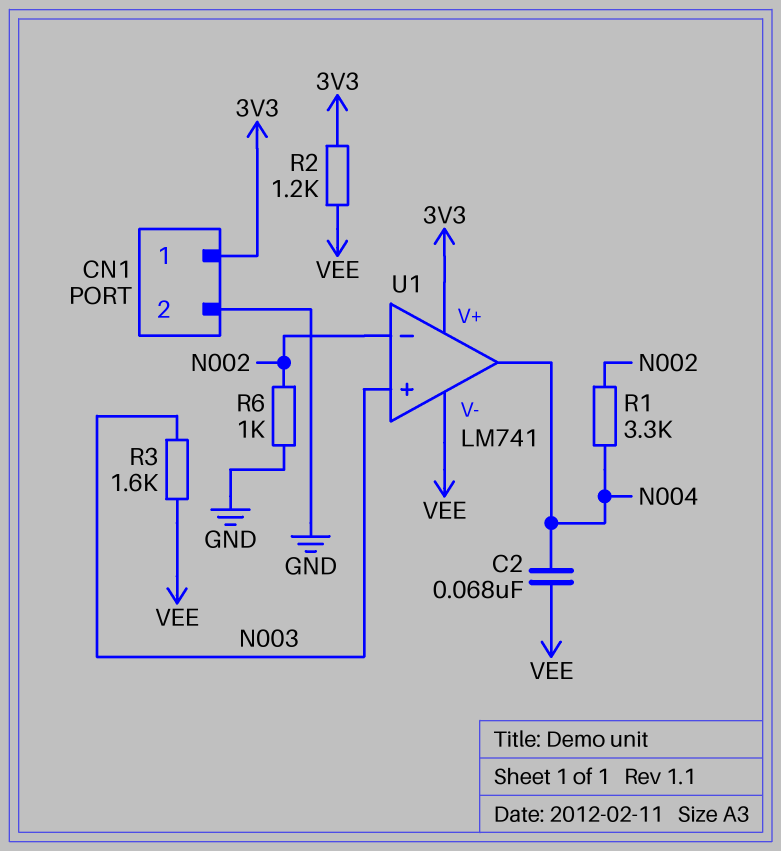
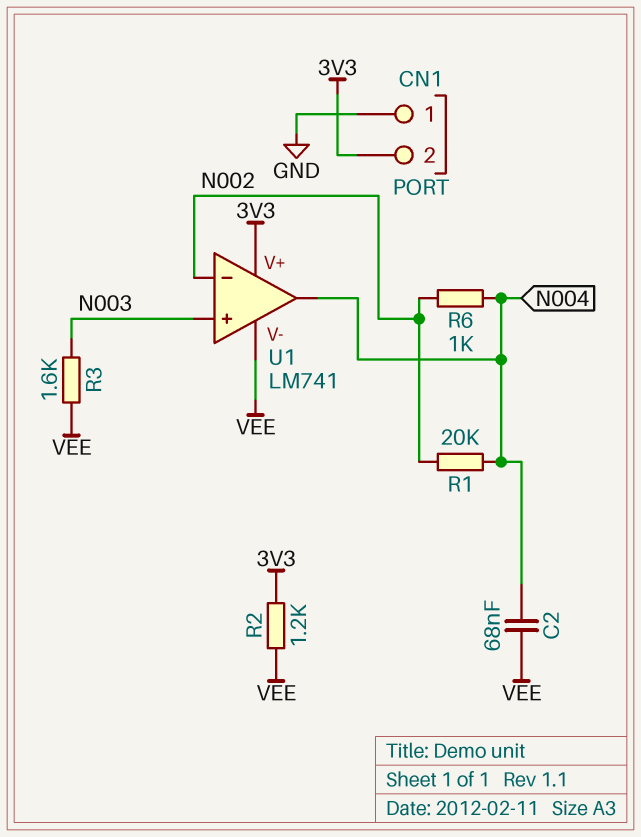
CN1 pin 1: 3V3 -> GND
CN1 pin 2: GND -> 3V3
R1: 3.3k (N002, N004) -> 20k (N002, N004)
R6: 1k (GND, N002) -> 1k (N002, N004)

